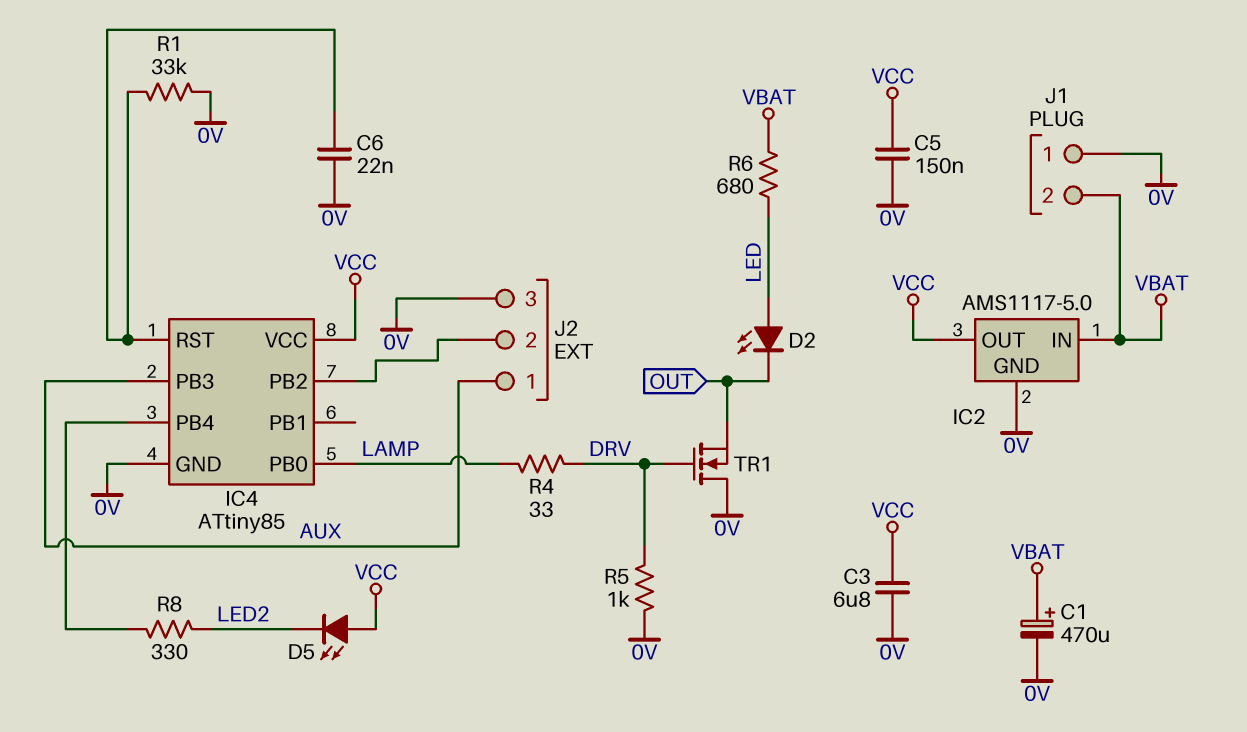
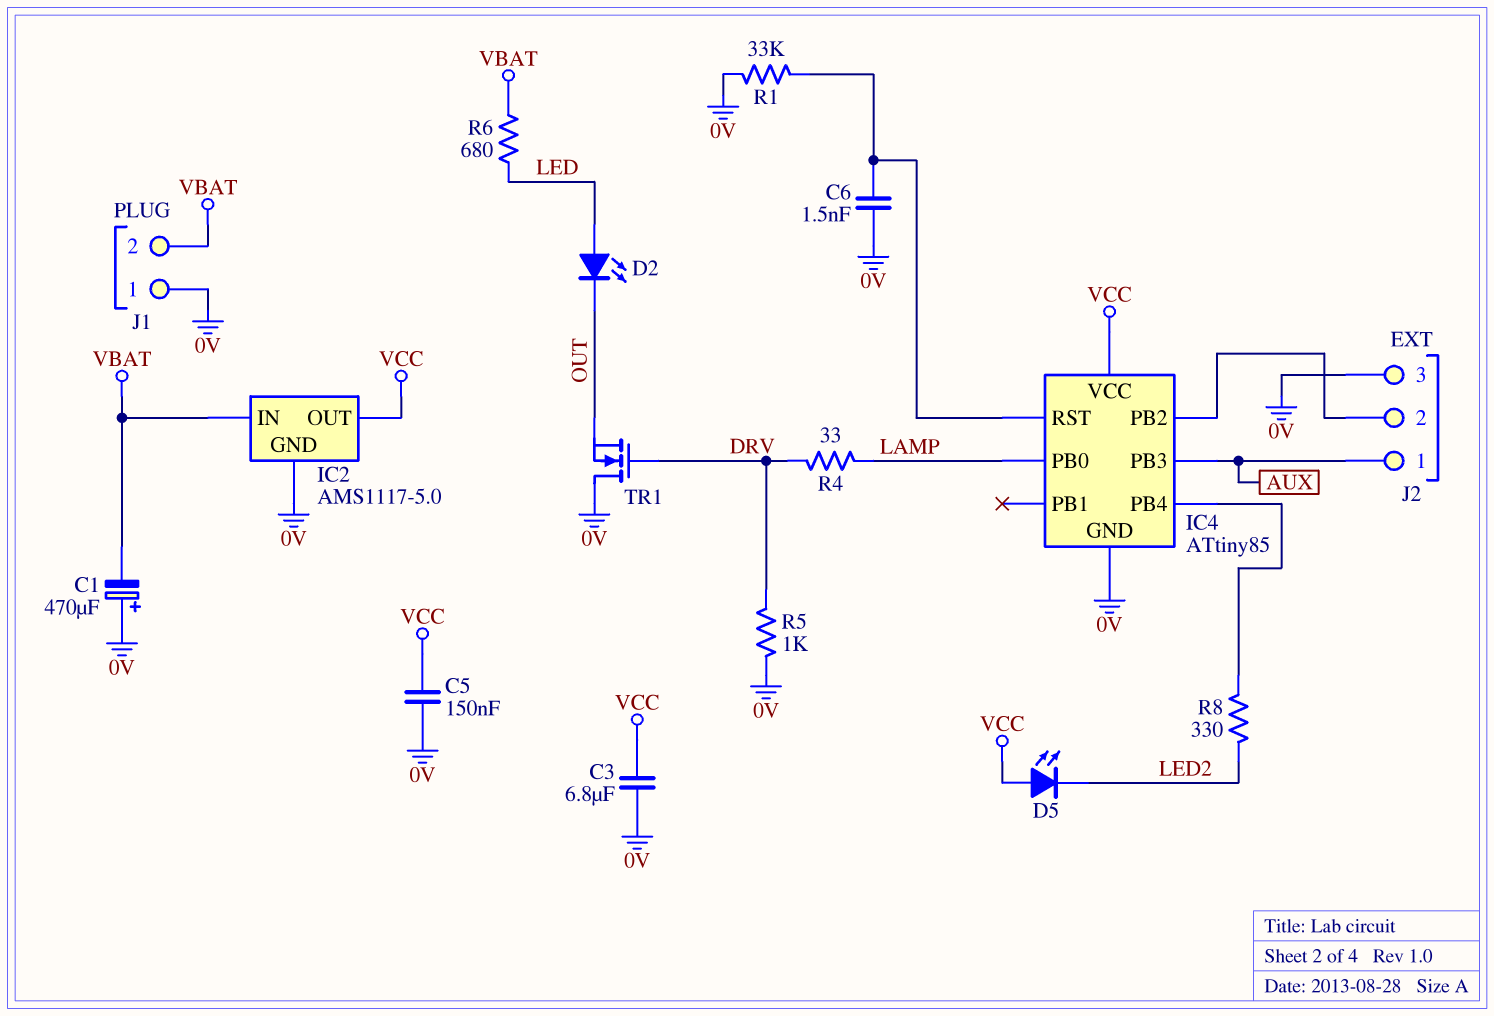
C1: 470uF (plus VBAT, minus 0V) -> 470uF (plus 0V, minus VBAT)
C6: 22nF (0V, IC4/RST) -> 1.5nF (0V, IC4/RST)

